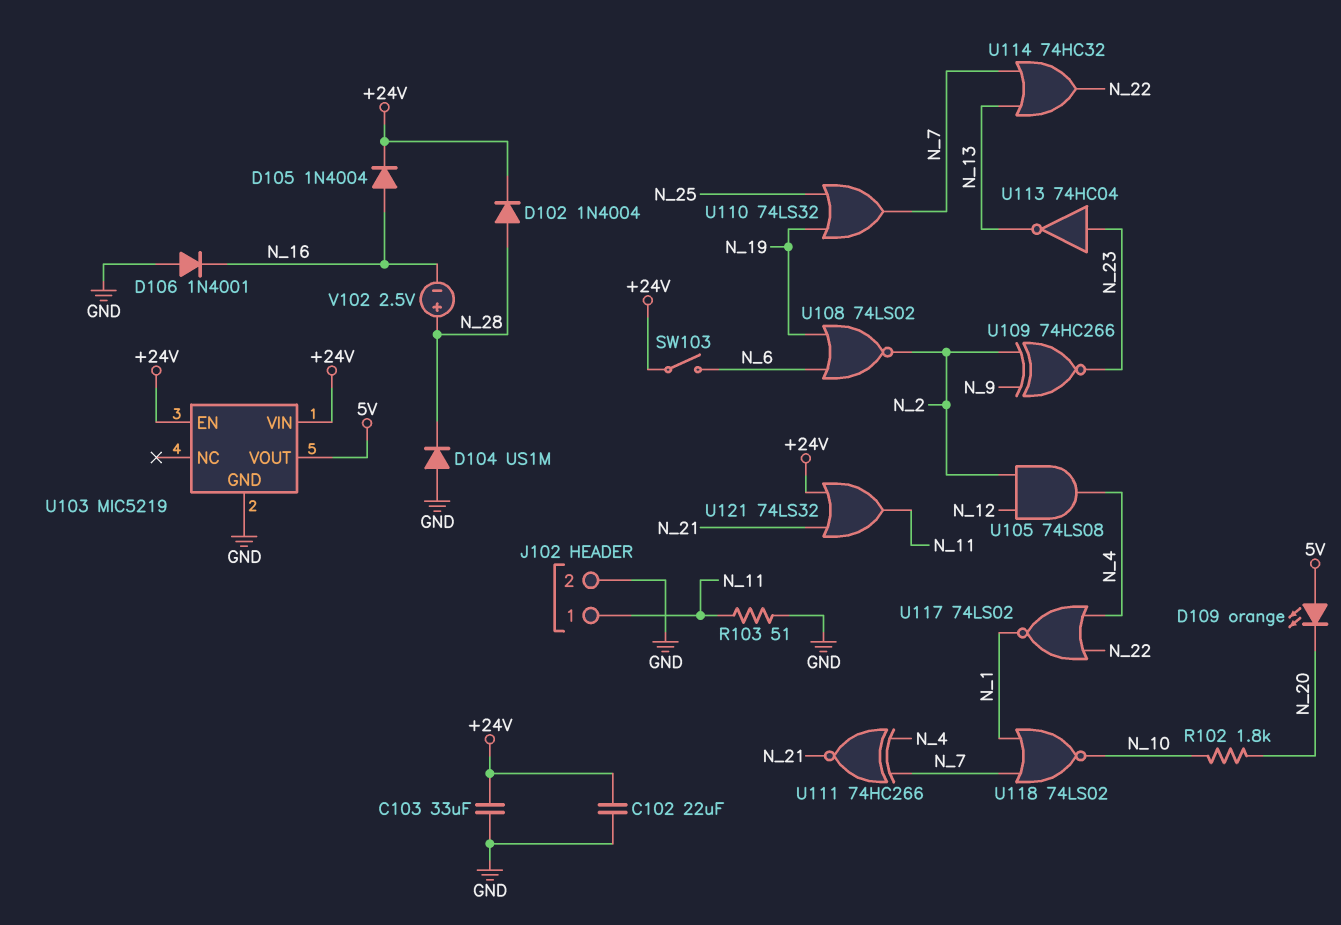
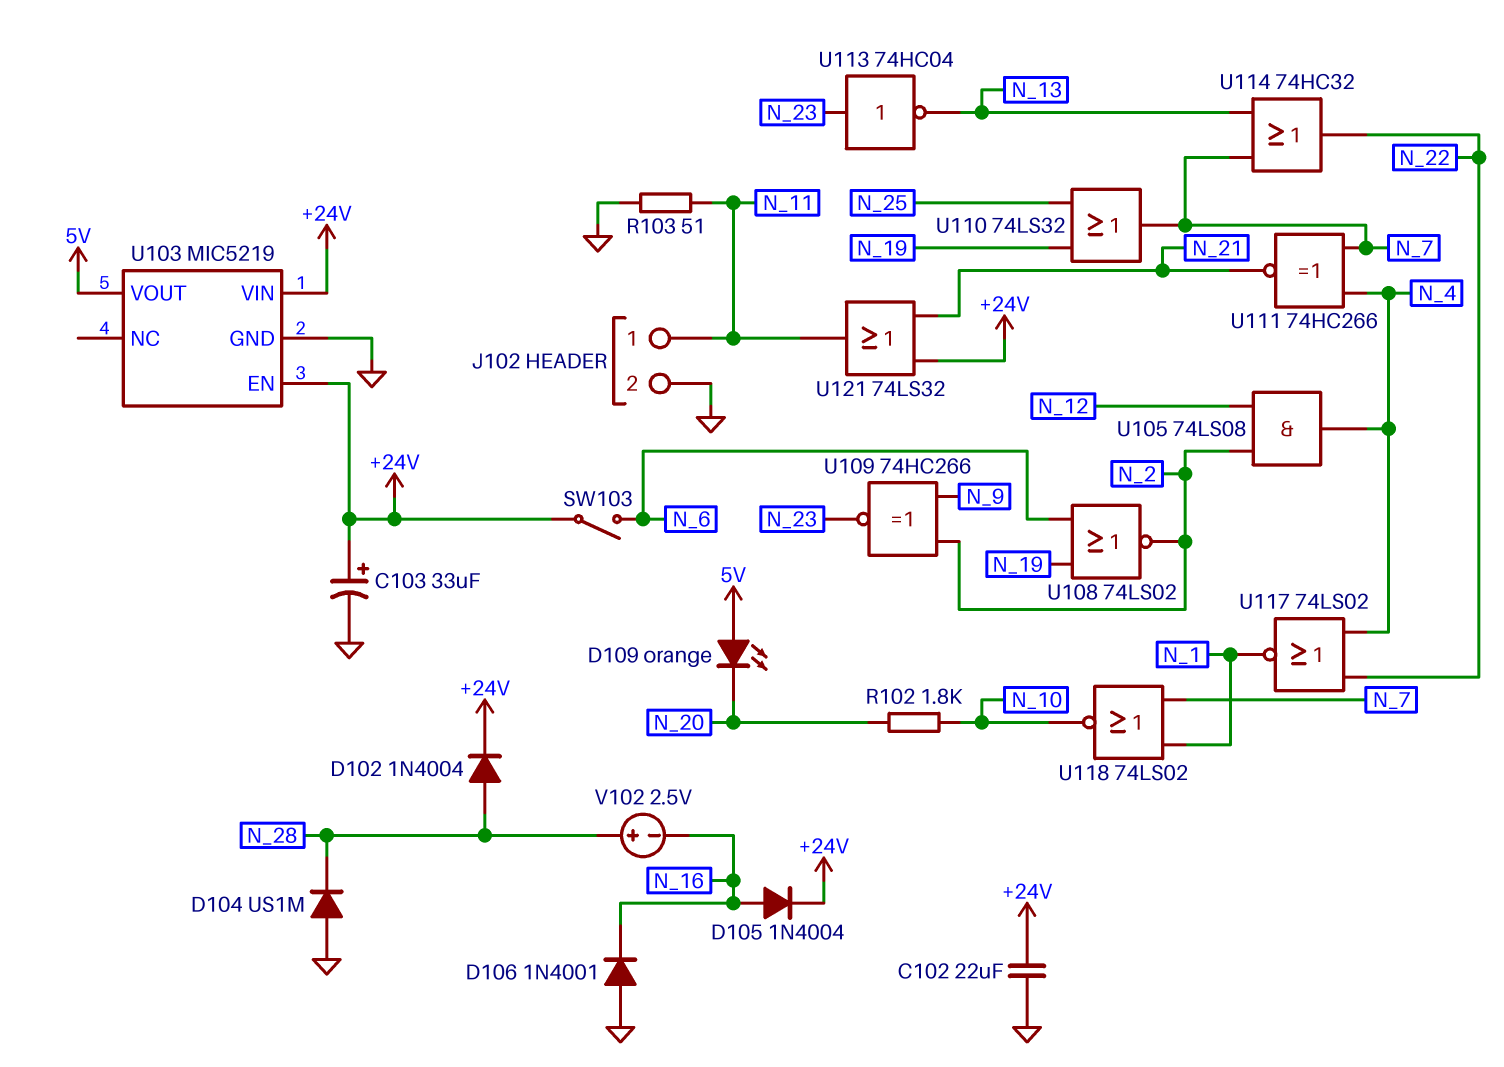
C103: 33uF (+24V, GND) -> 33uF (plus +24V, minus GND)

